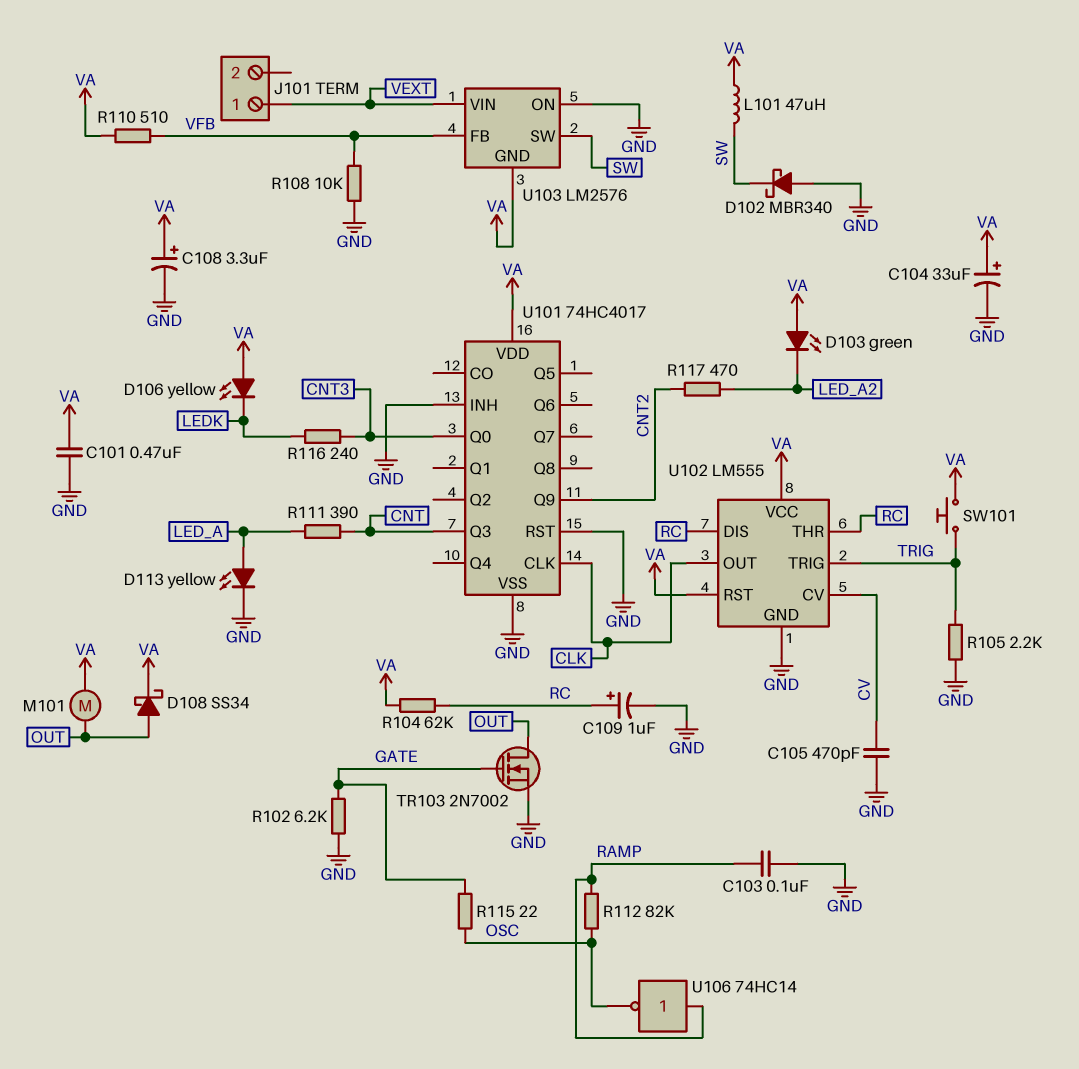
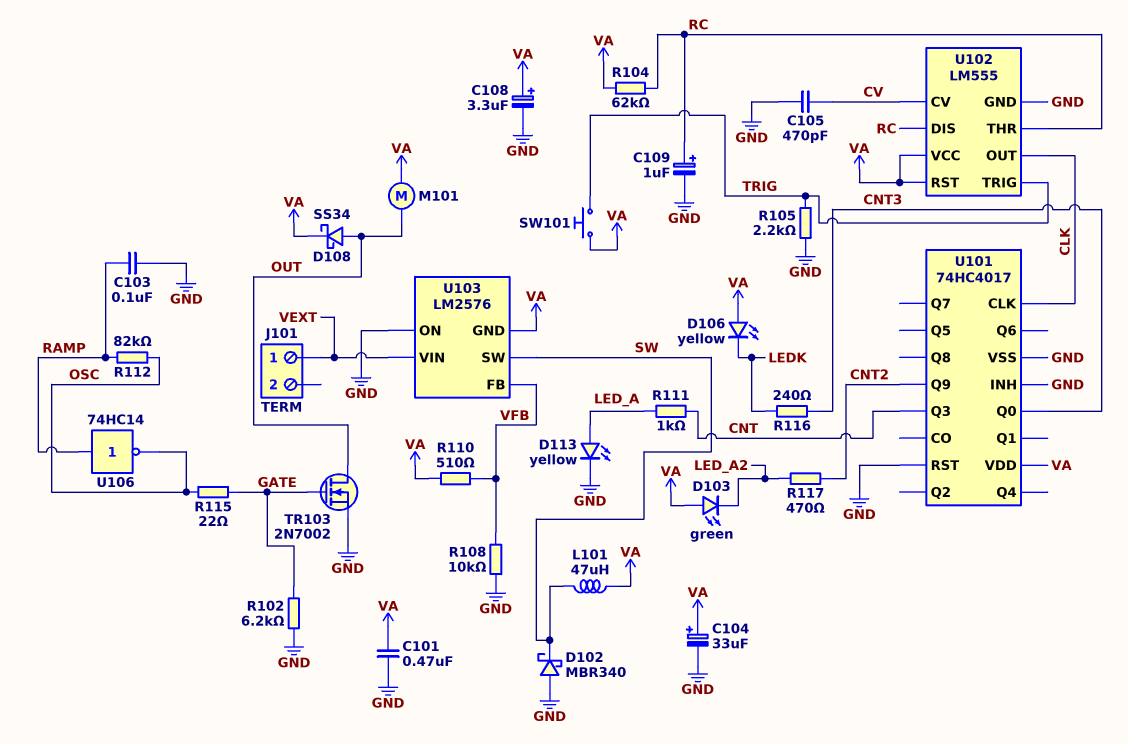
R111: 390 (CNT, LED_A) -> 1k (CNT, LED_A)

